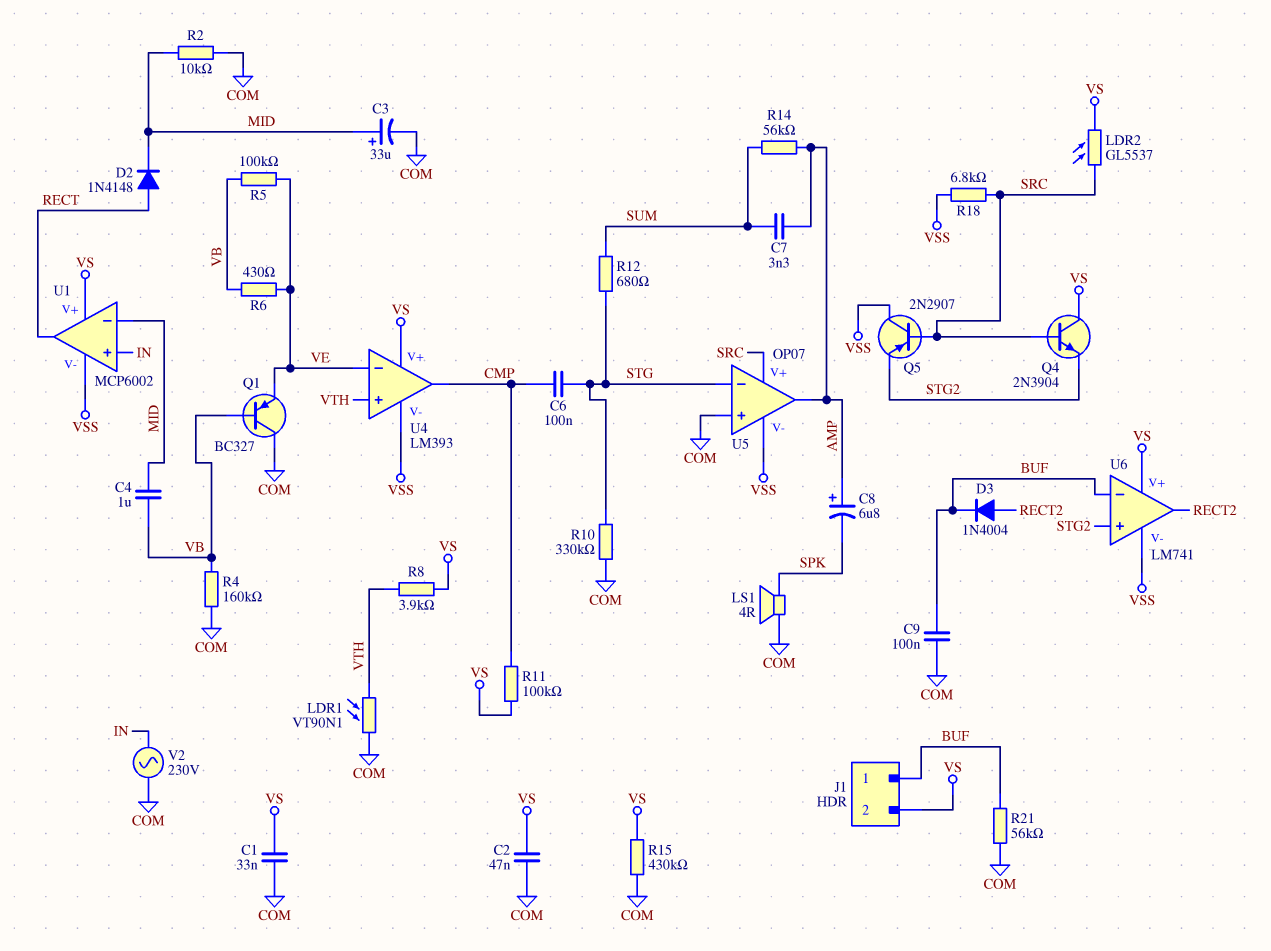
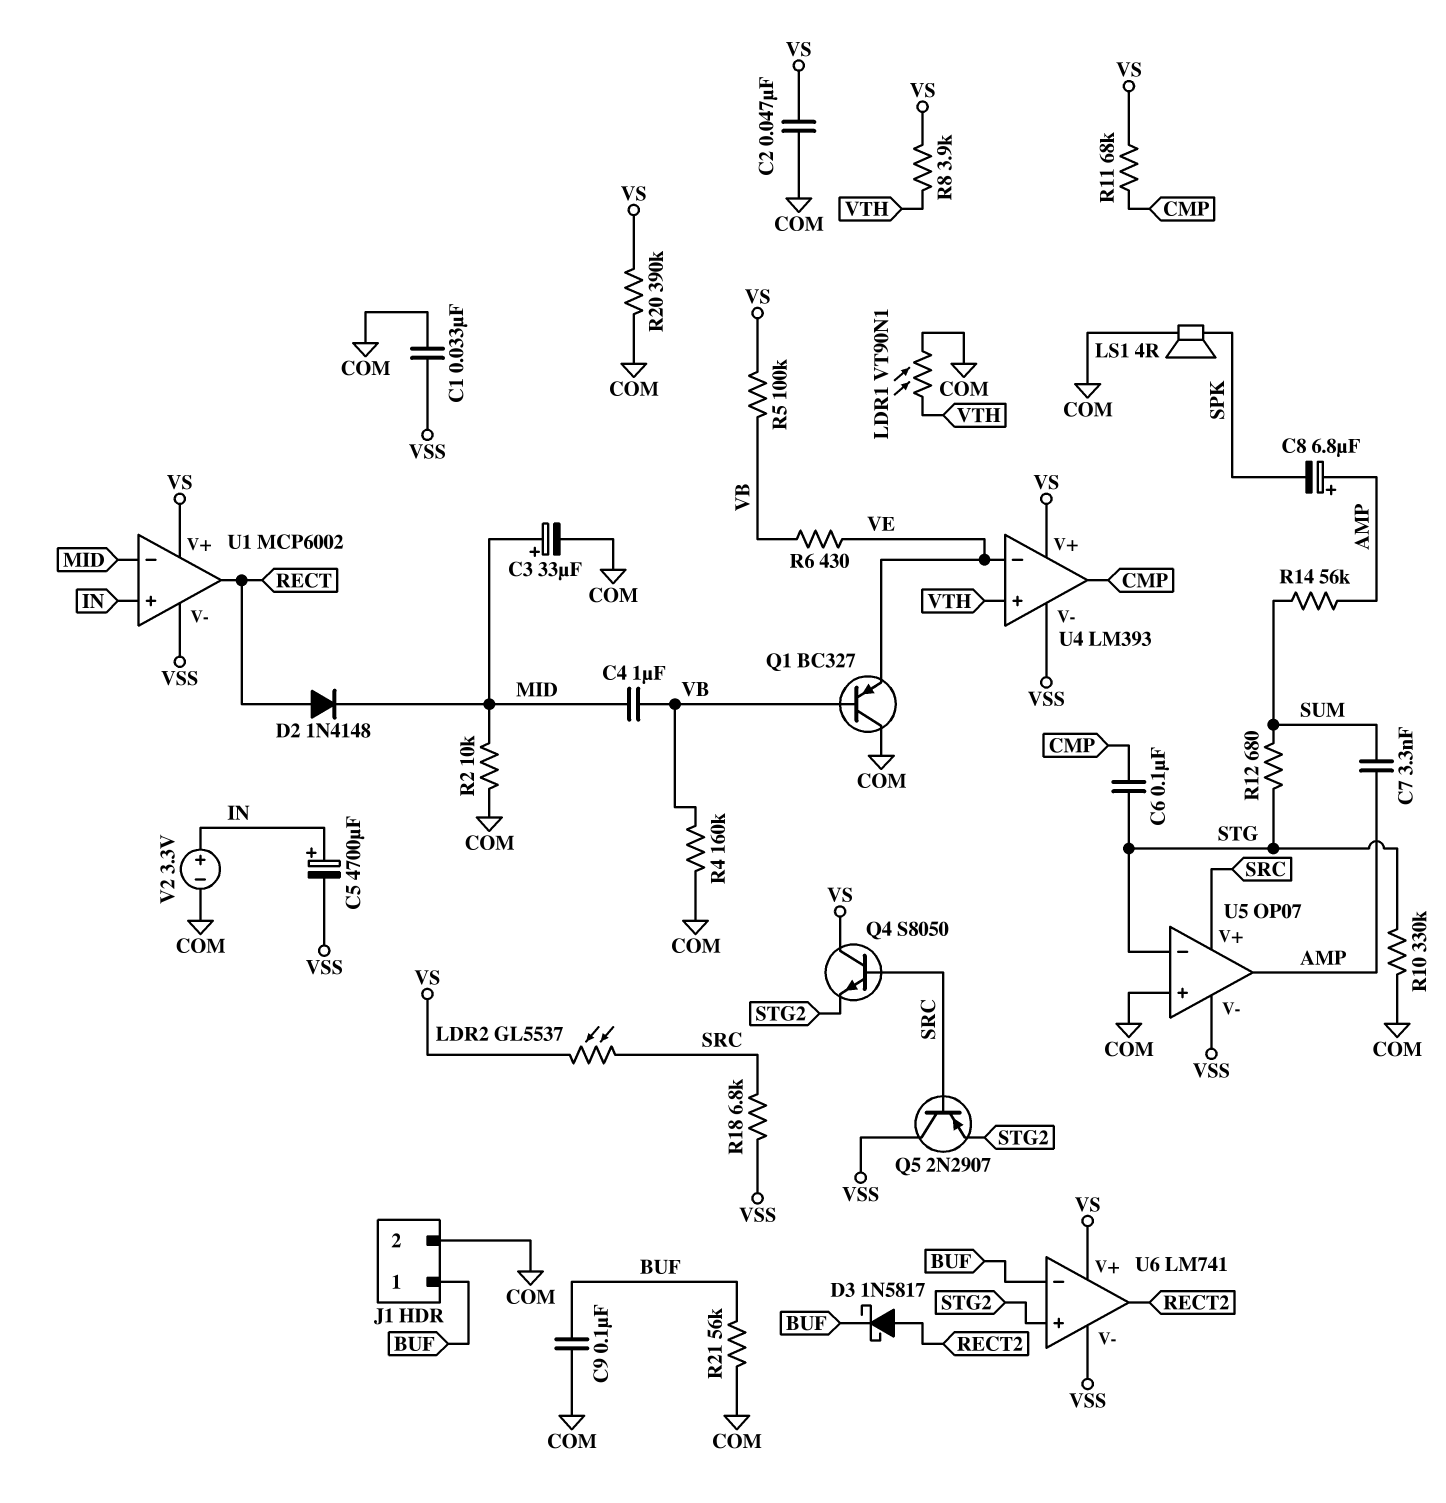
C1: 33nF (COM, VS) -> 33nF (COM, VSS)
C5: none -> 4700uF (plus IN, minus VSS)
D3: diode 1N4004 (A RECT2, K BUF) -> schottky 1N5817 (A RECT2, K BUF)
J1 pin 2: VS -> COM
Q4: NPN 2N3904 (B SRC, C VS, E STG2) -> NPN S8050 (B SRC, C VS, E STG2)
R5: 100k (VB, VE) -> 100k (VB, VS)
R11: 100k (CMP, VS) -> 68k (CMP, VS)
R15: 430k (COM, VS) -> none
R20: none -> 390k (COM, VS)
V2: AC 230V (COM, IN) -> 3.3V (plus IN, minus COM)

